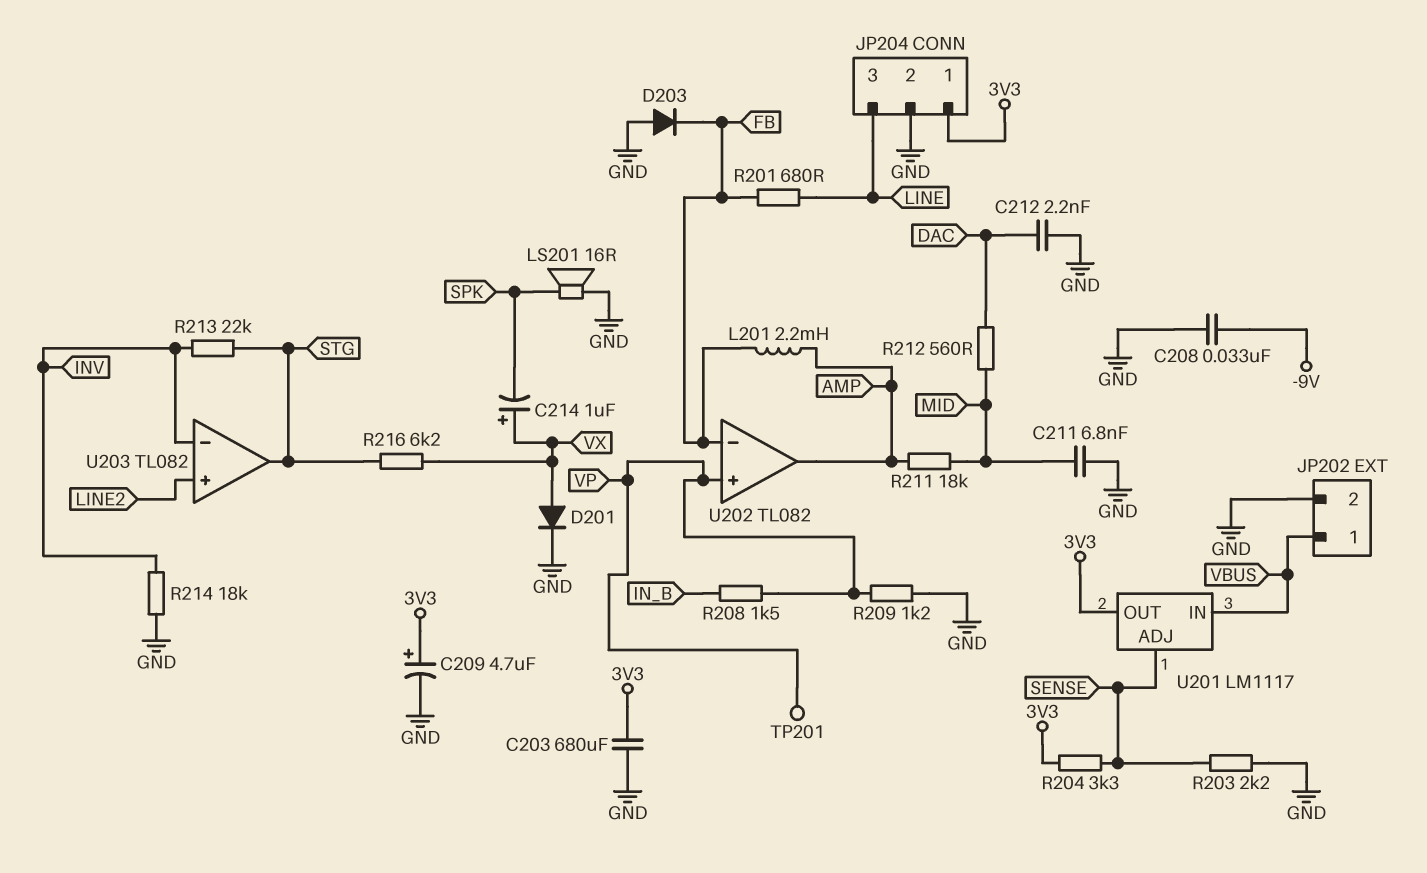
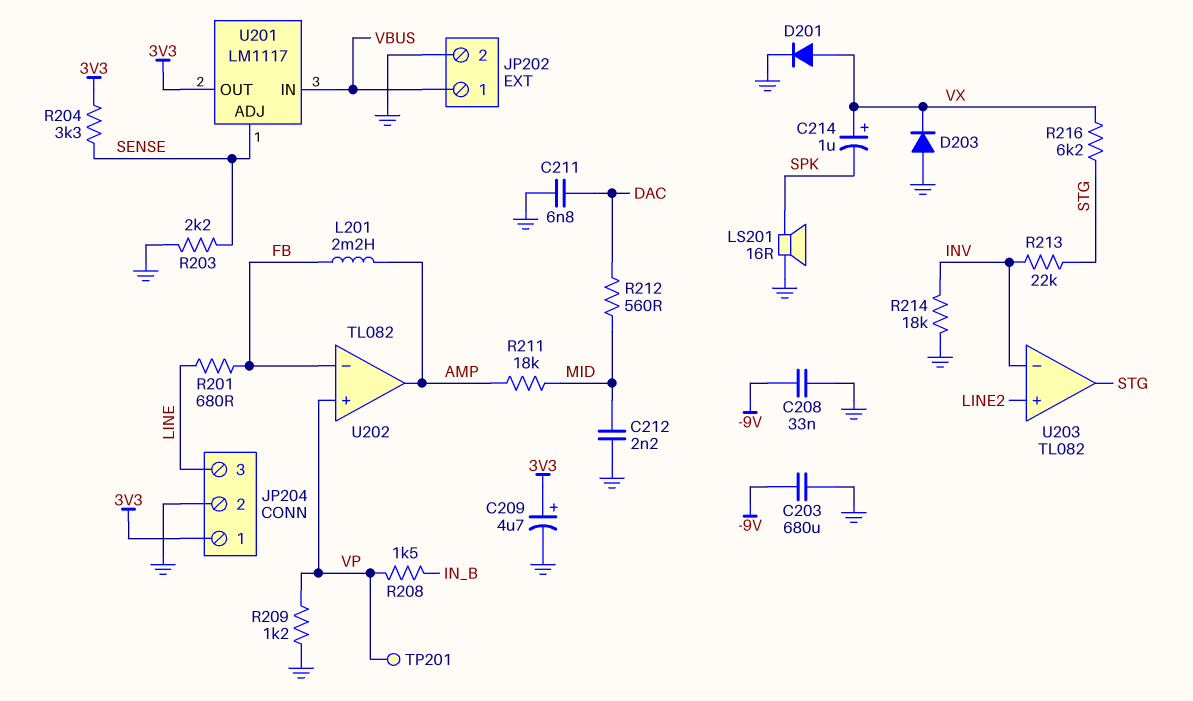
C203: 680uF (3V3, GND) -> 680uF (-9V, GND)
C211: 6.8nF (GND, MID) -> 6.8nF (DAC, GND)
C212: 2.2nF (DAC, GND) -> 2.2nF (GND, MID)
D203: diode (A GND, K FB) -> diode (A GND, K VX)

